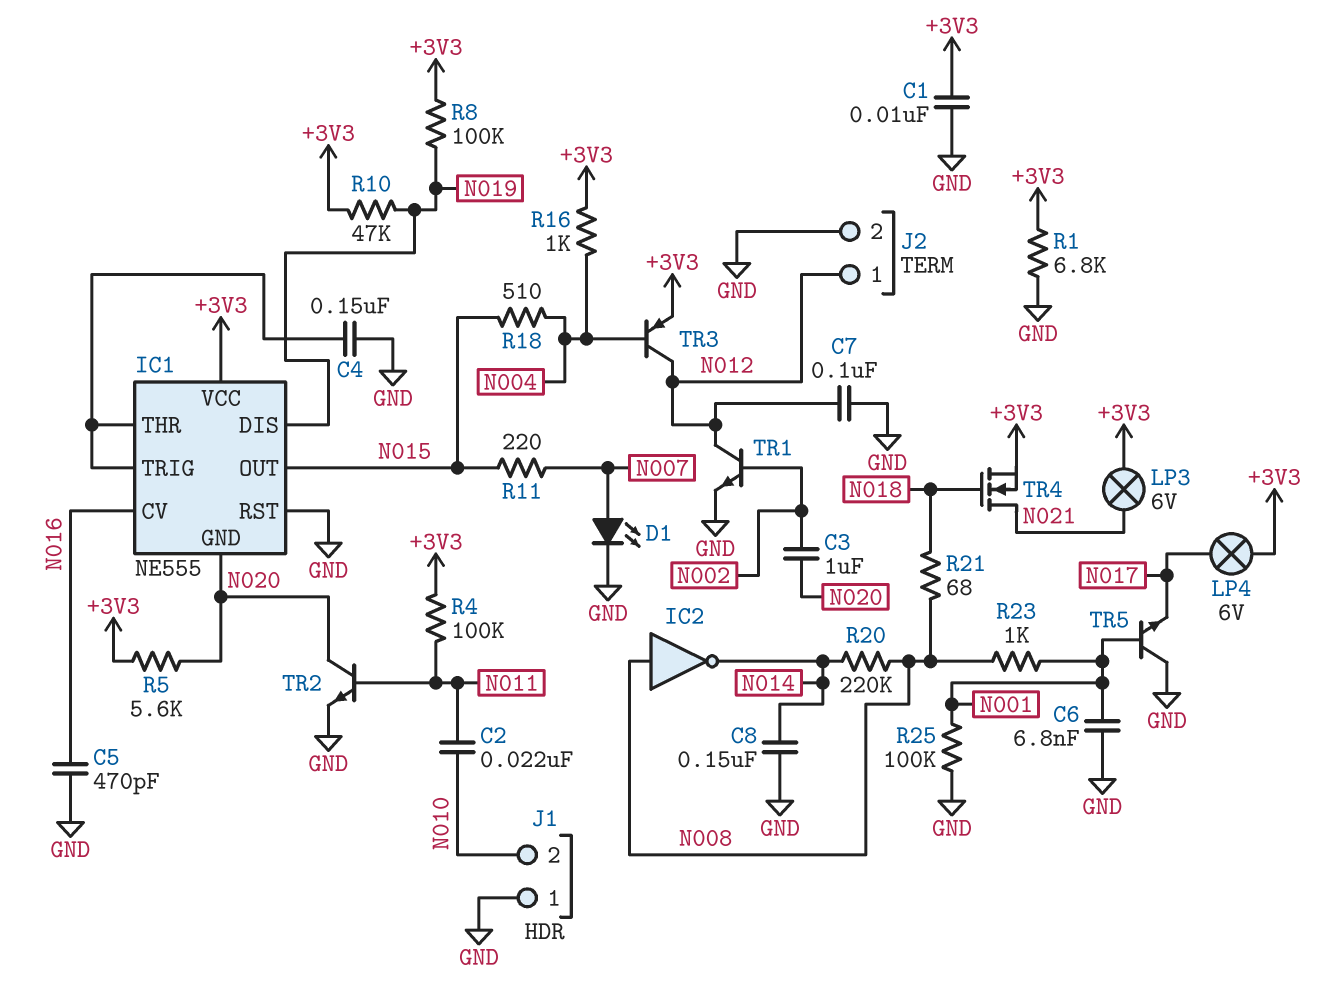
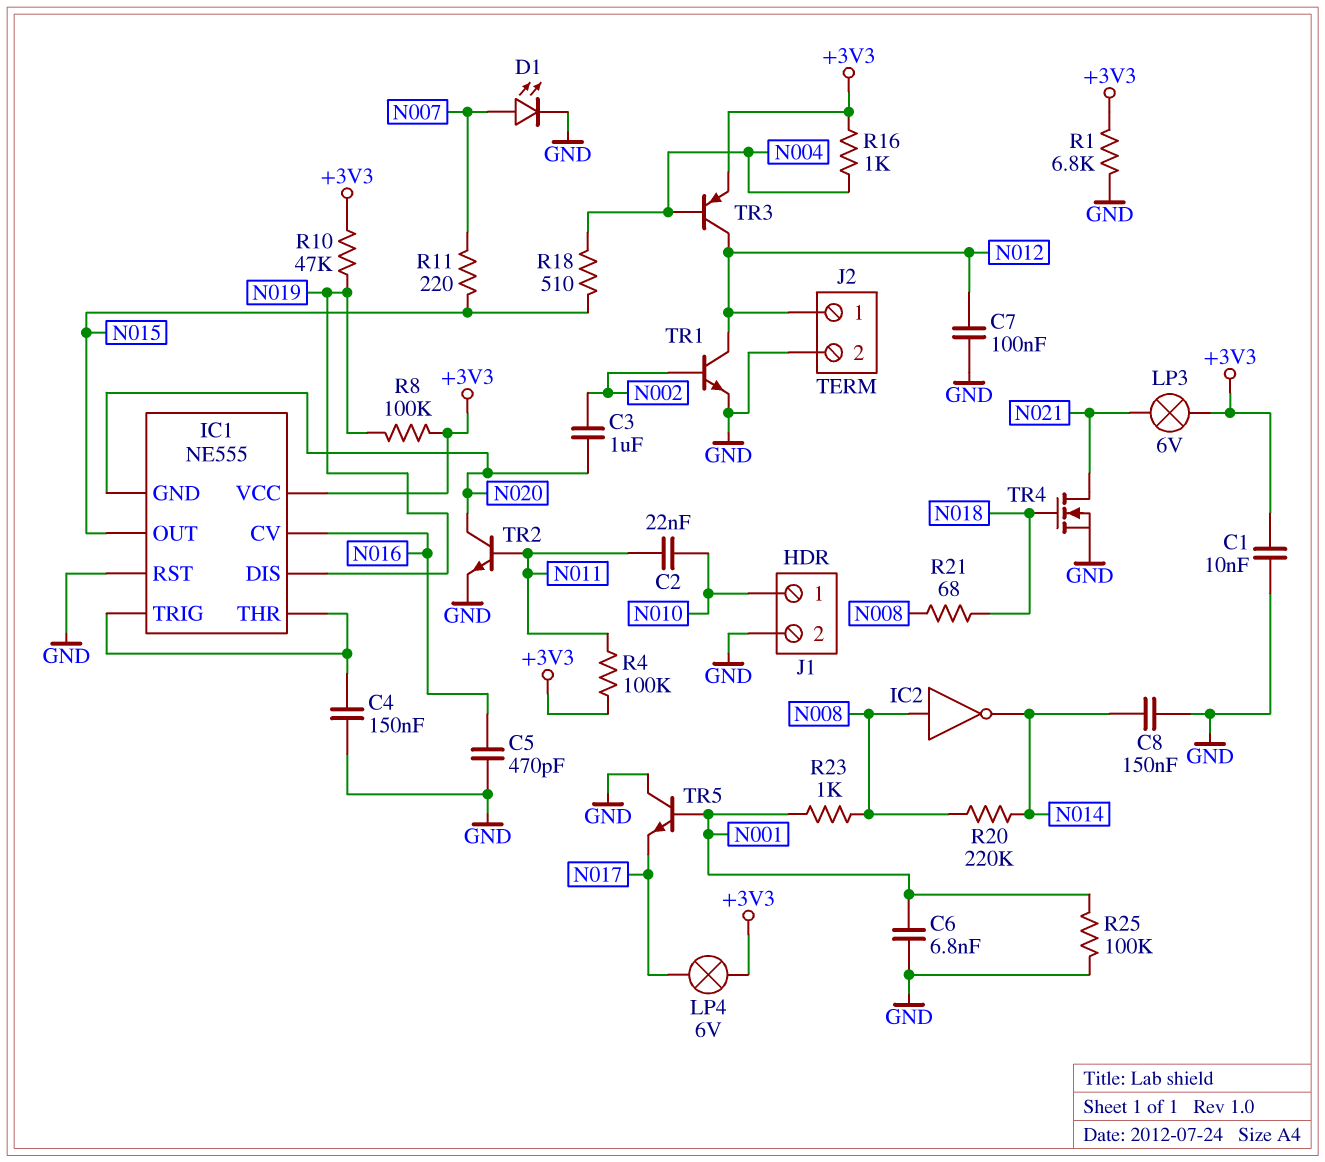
J1 pin 1: GND -> N010
J1 pin 2: N010 -> GND
R5: 5.6k (+3V3, N020) -> none
TR4: NMOS (G N018, D N021, S +3V3) -> NMOS (G N018, D N021, S GND)

